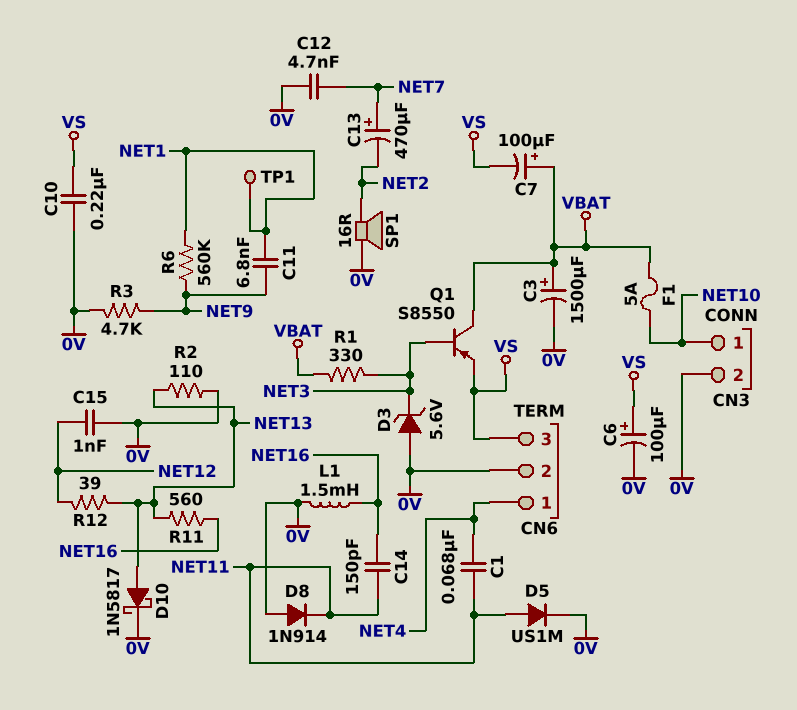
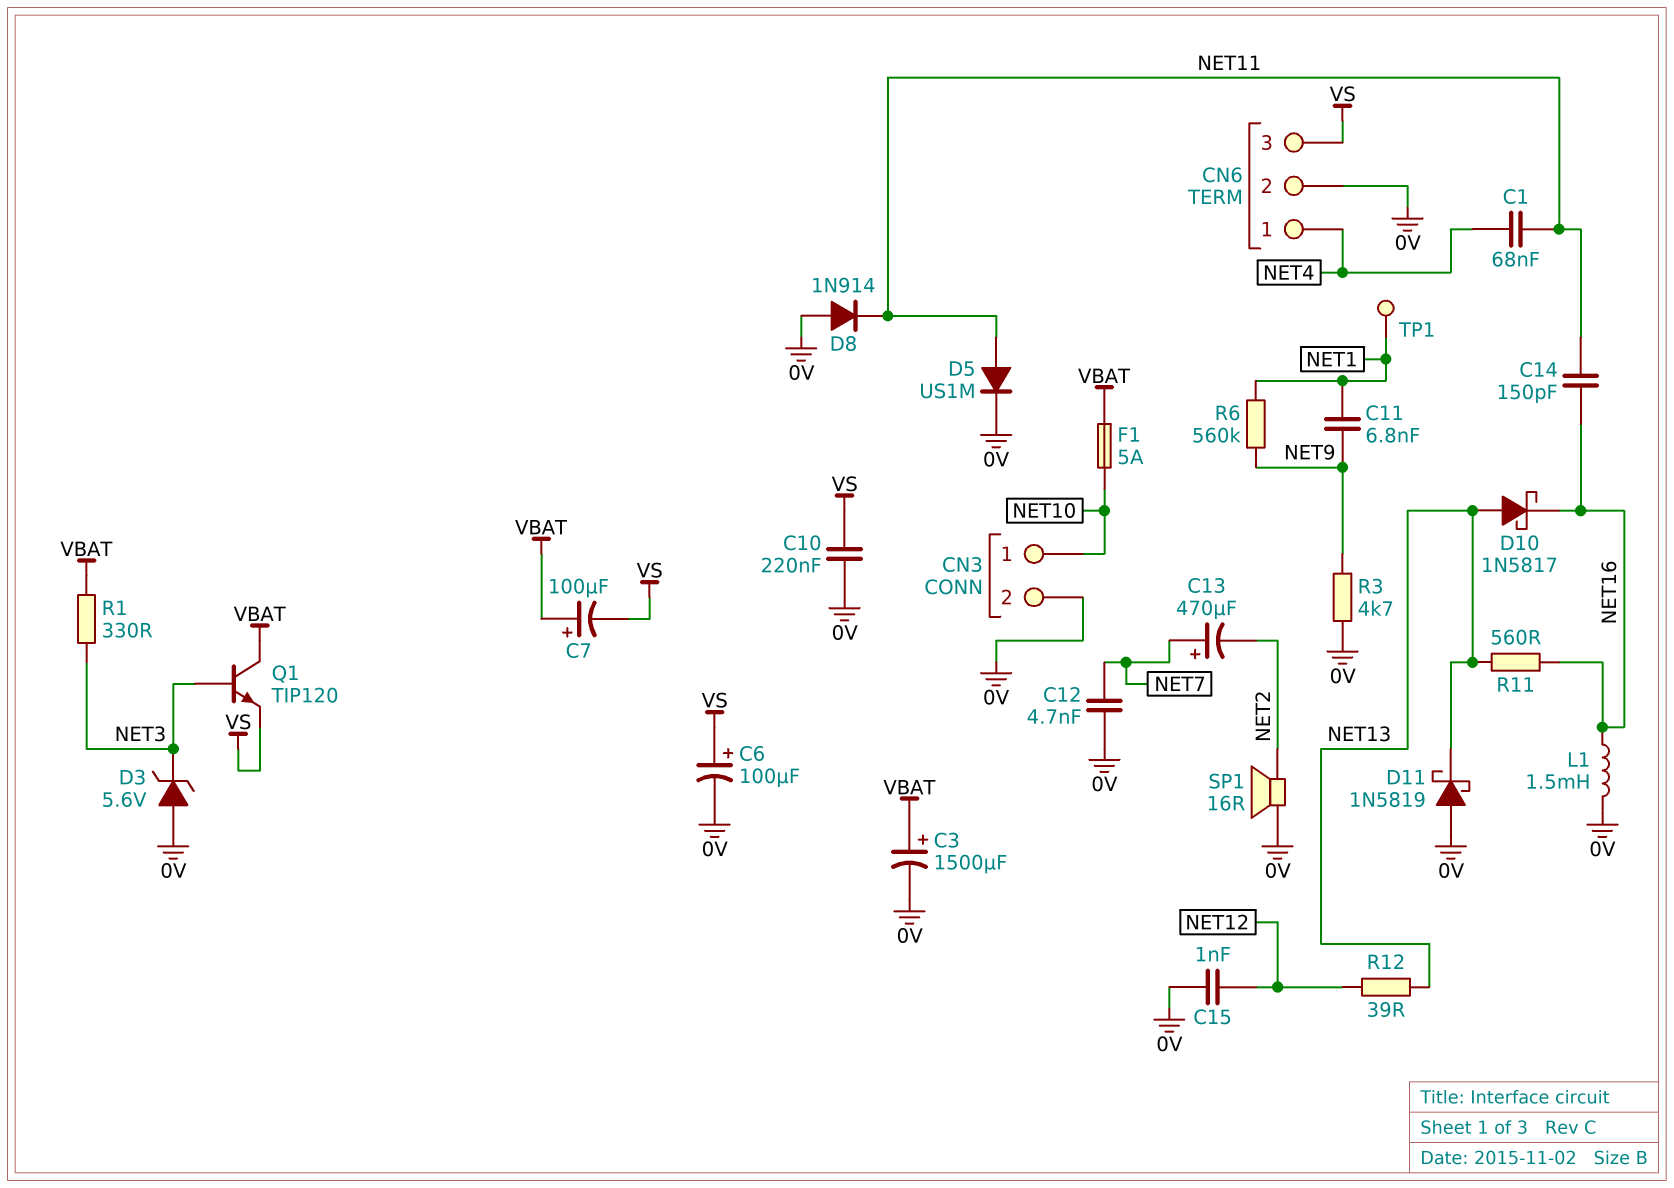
D10: schottky 1N5817 (A NET13, K 0V) -> schottky 1N5817 (A NET13, K NET16)
D11: none -> schottky 1N5819 (A 0V, K NET13)
Q1: PNP S8550 (B NET3, C VBAT, E VS) -> NPN TIP120 (B NET3, C VBAT, E VS)
R2: 110 (0V, NET13) -> none

